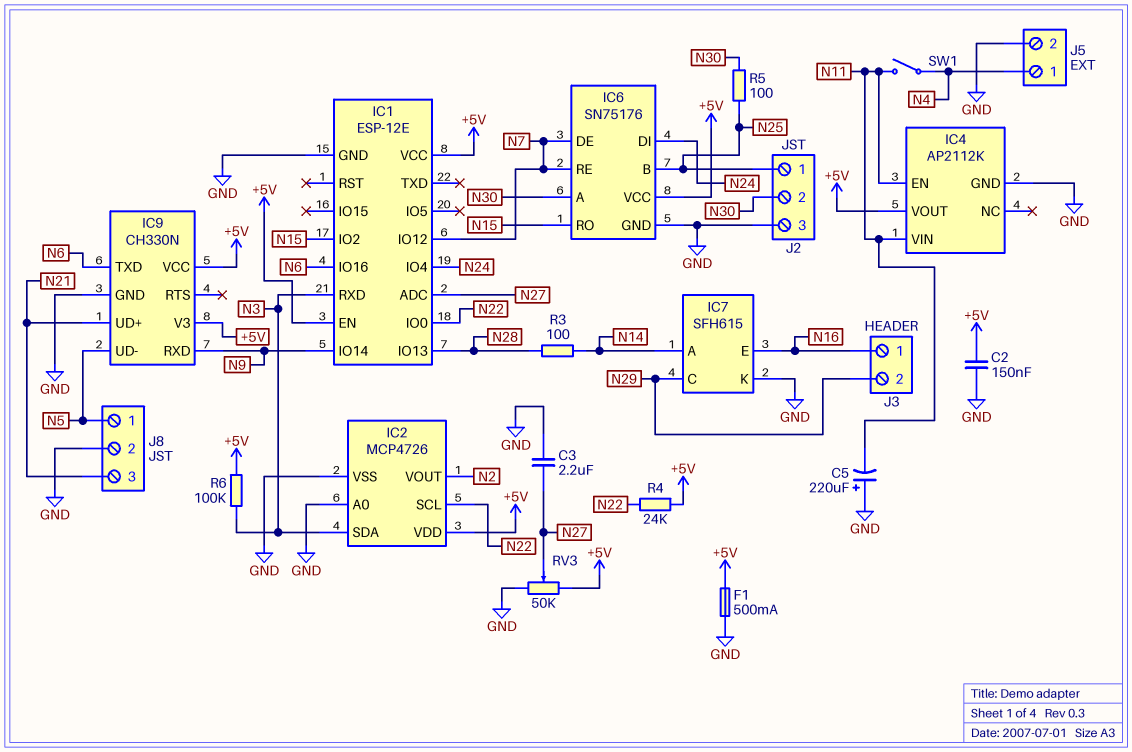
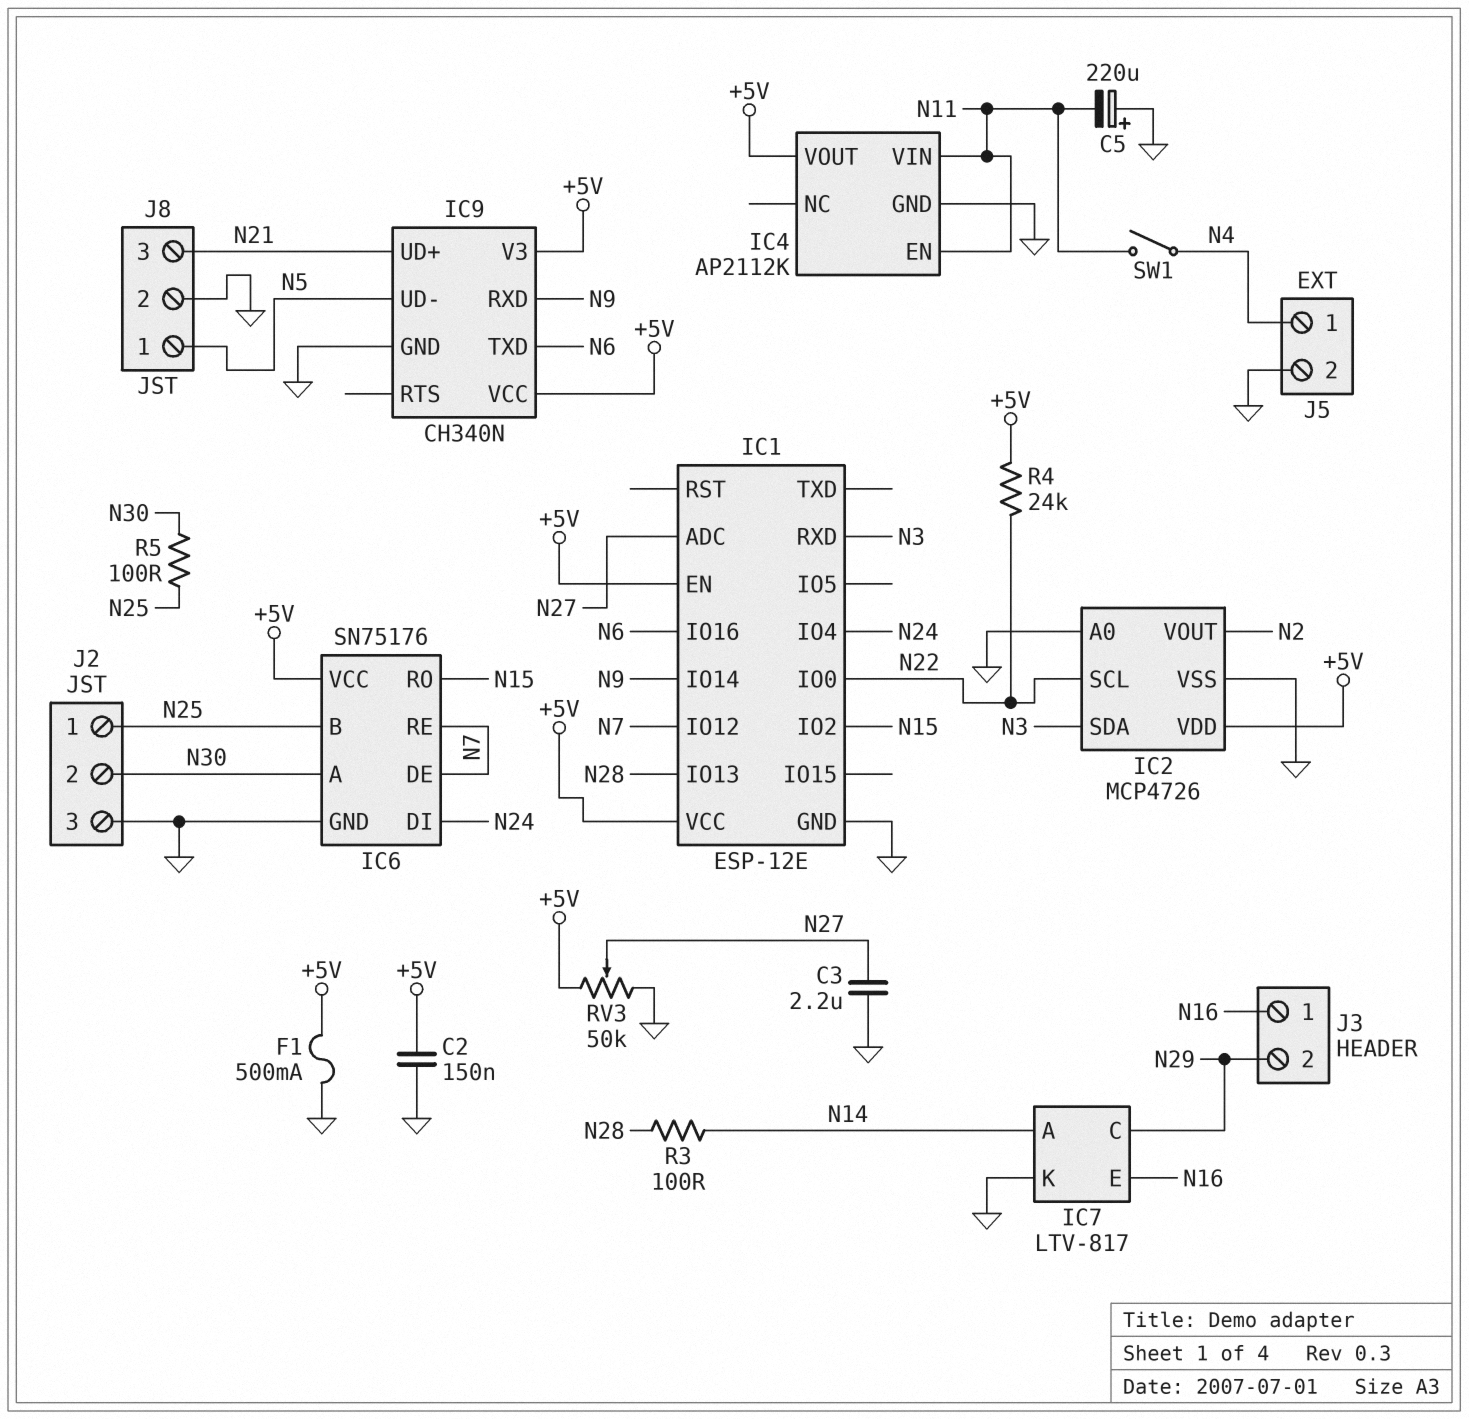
IC7: SFH615 -> LTV-817
IC9: CH330N -> CH340N
R6: 100k (+5V, N3) -> none

